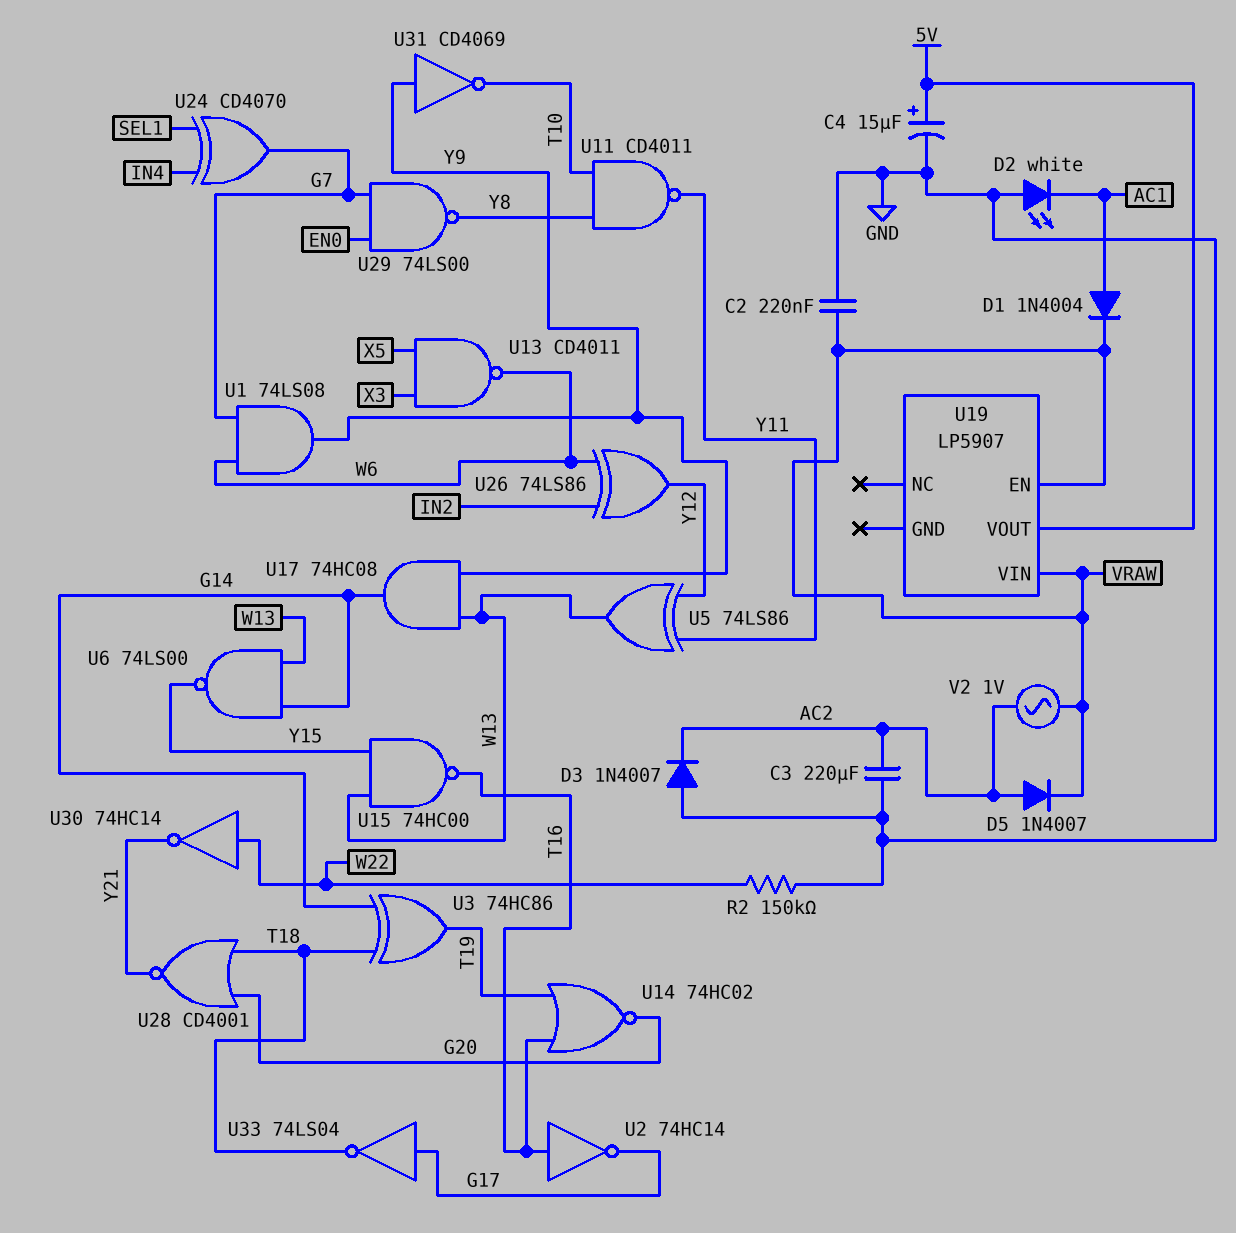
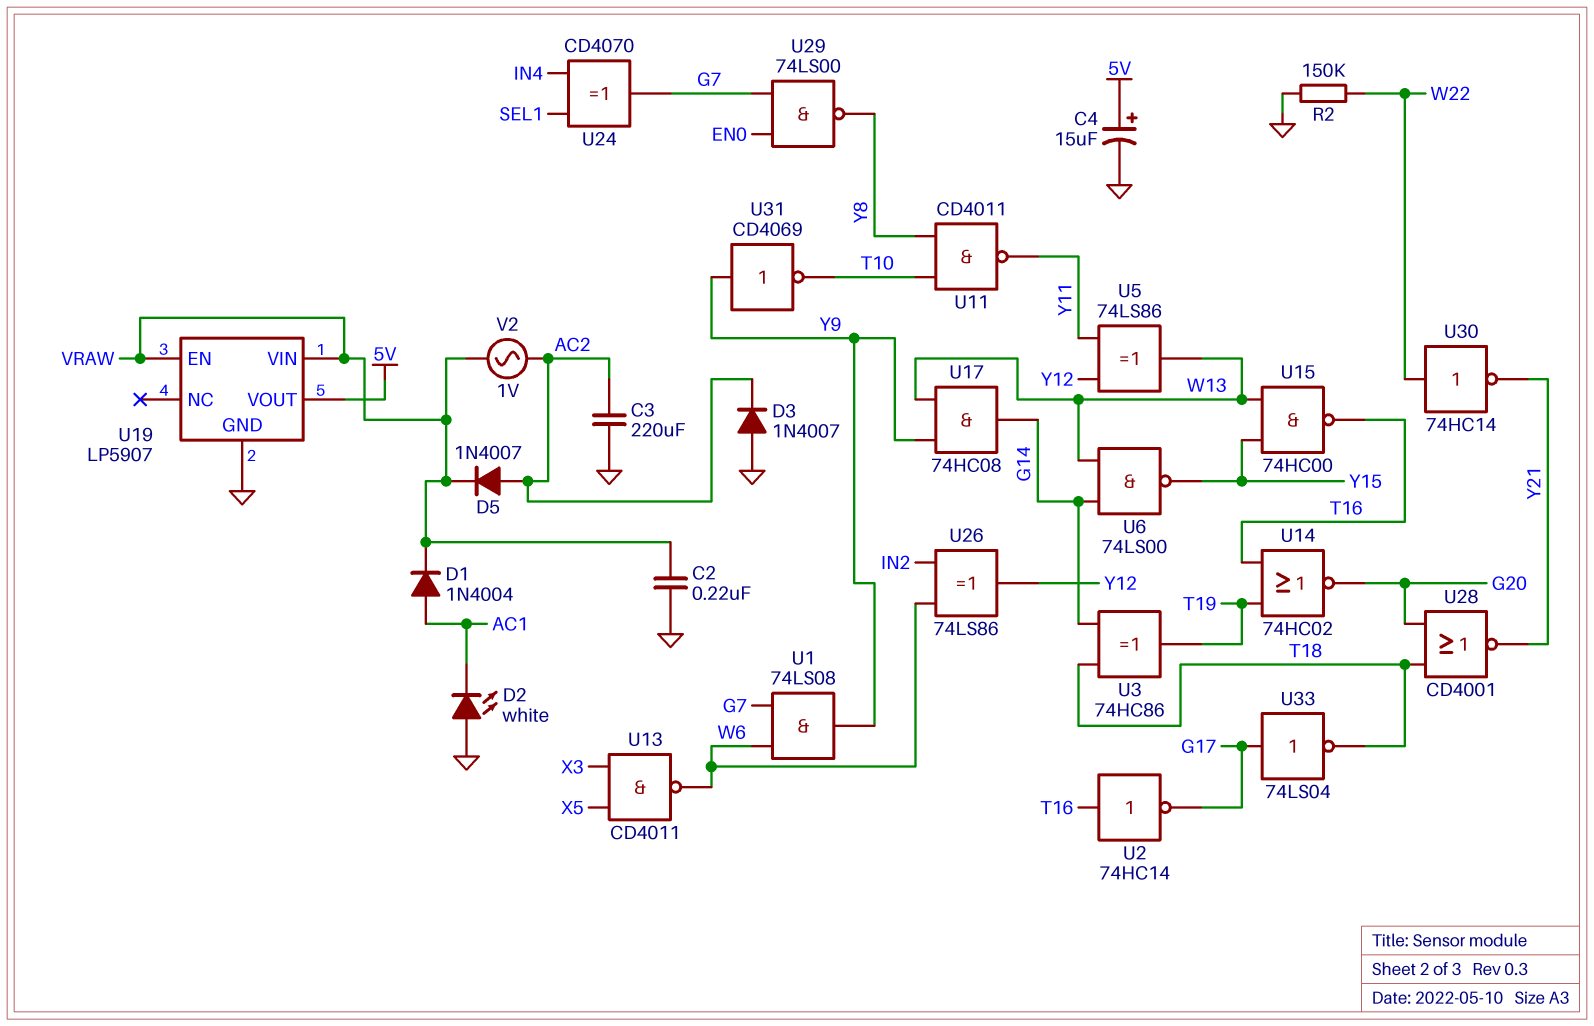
U19 pin GND: none -> GND

